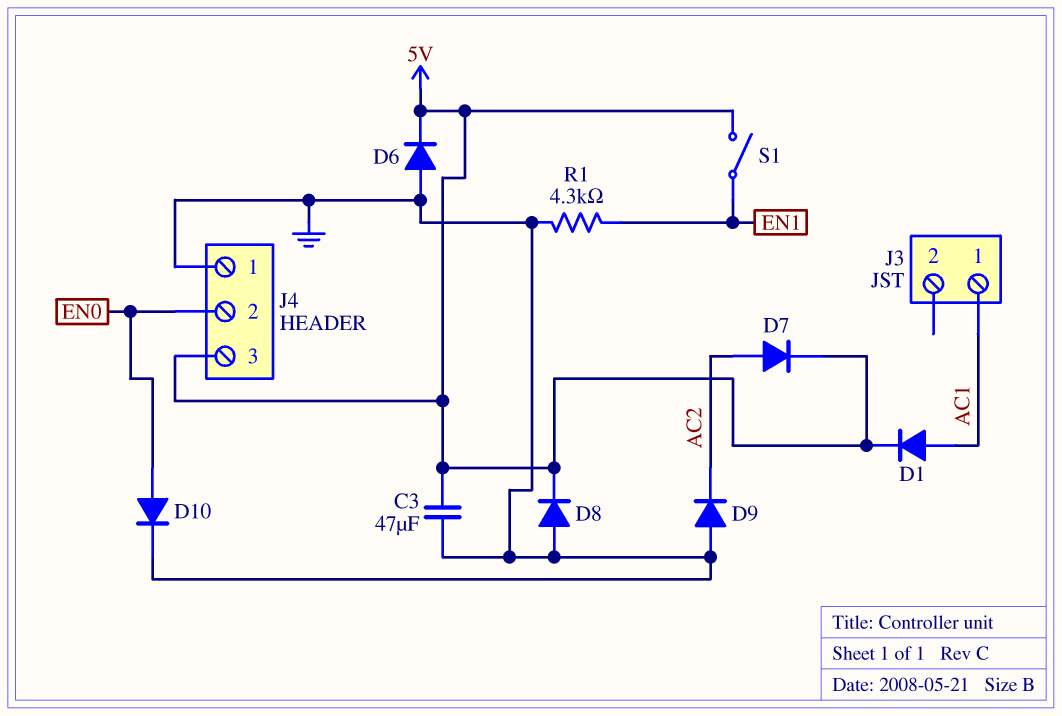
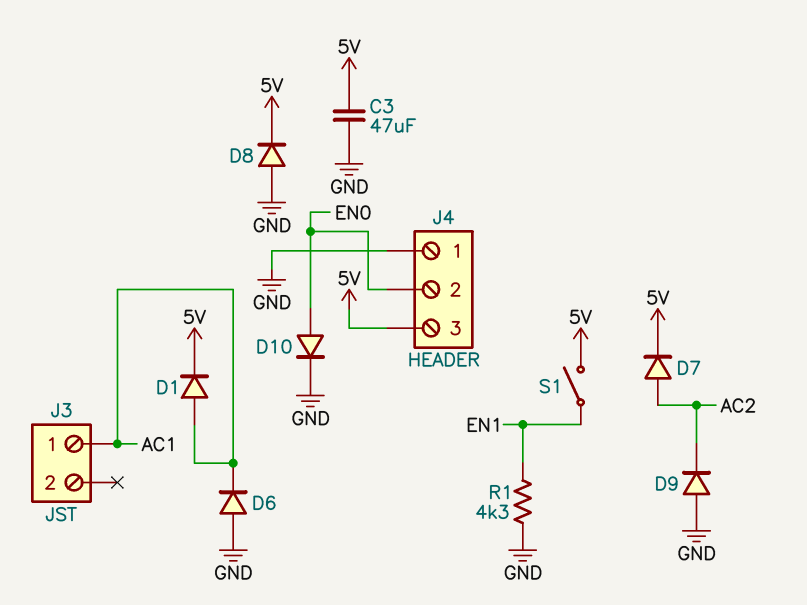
D6: diode (A GND, K 5V) -> diode (A GND, K AC1)

